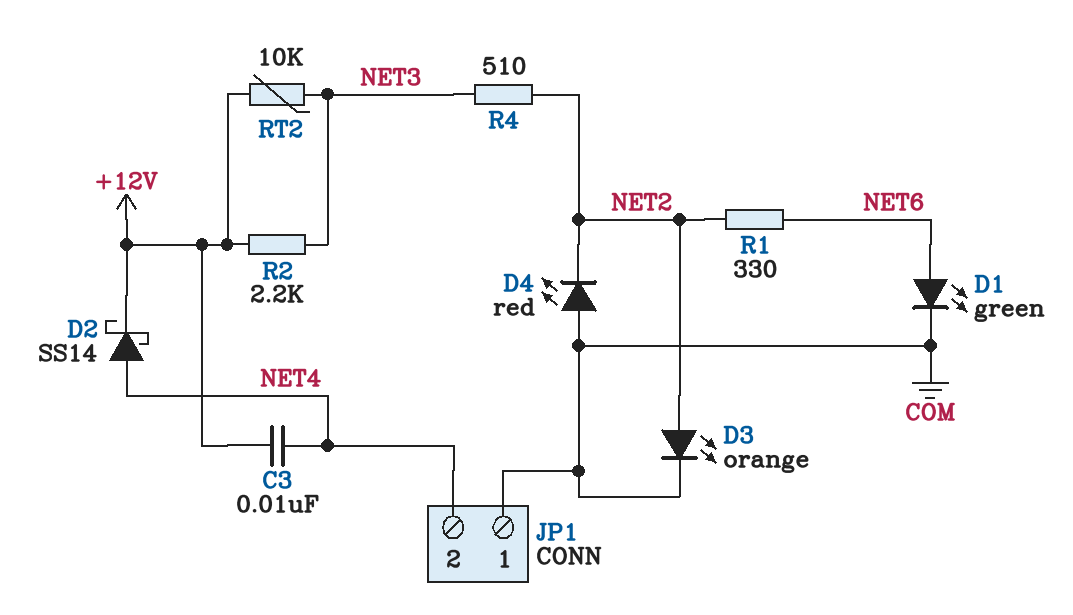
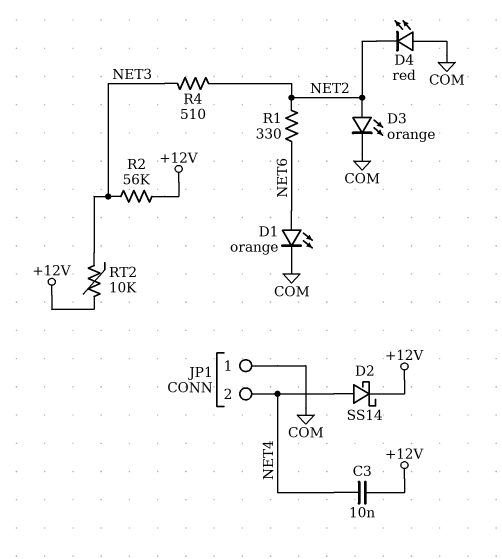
D1: LED green (A NET6, K COM) -> LED orange (A NET6, K COM)
R2: 2.2k (+12V, NET3) -> 56k (+12V, NET3)

